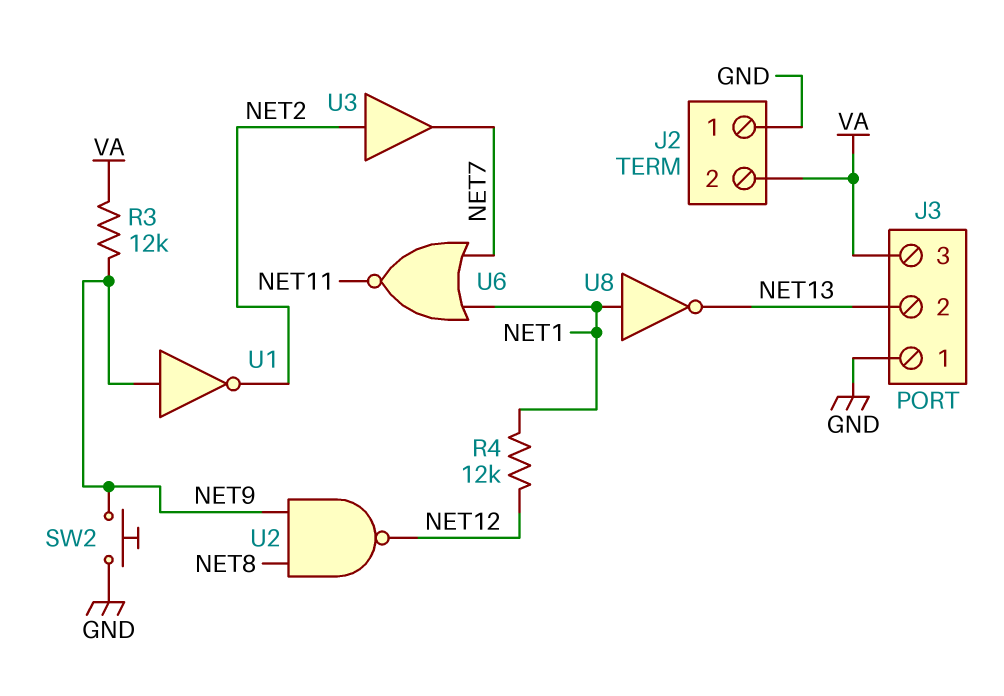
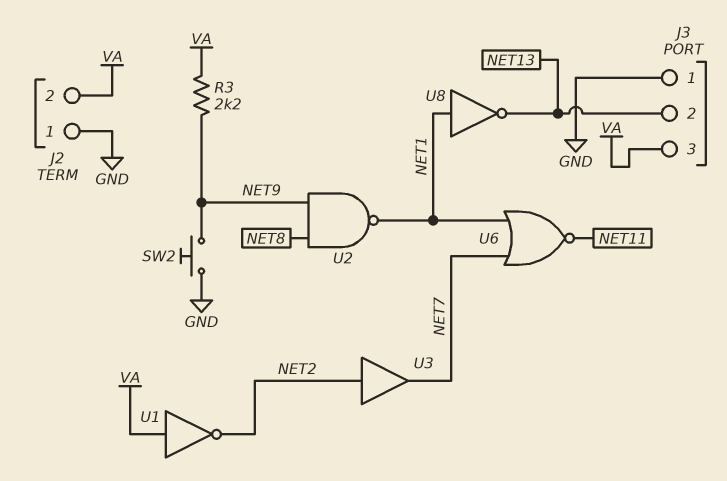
R3: 12k (NET9, VA) -> 2.2k (NET9, VA)
R4: 12k (NET1, NET12) -> none
U1: NOT (in NET9, out NET2) -> NOT (in VA, out NET2)
U2: NAND (in NET8, in NET9, out NET12) -> NAND (in NET8, in NET9, out NET1)

